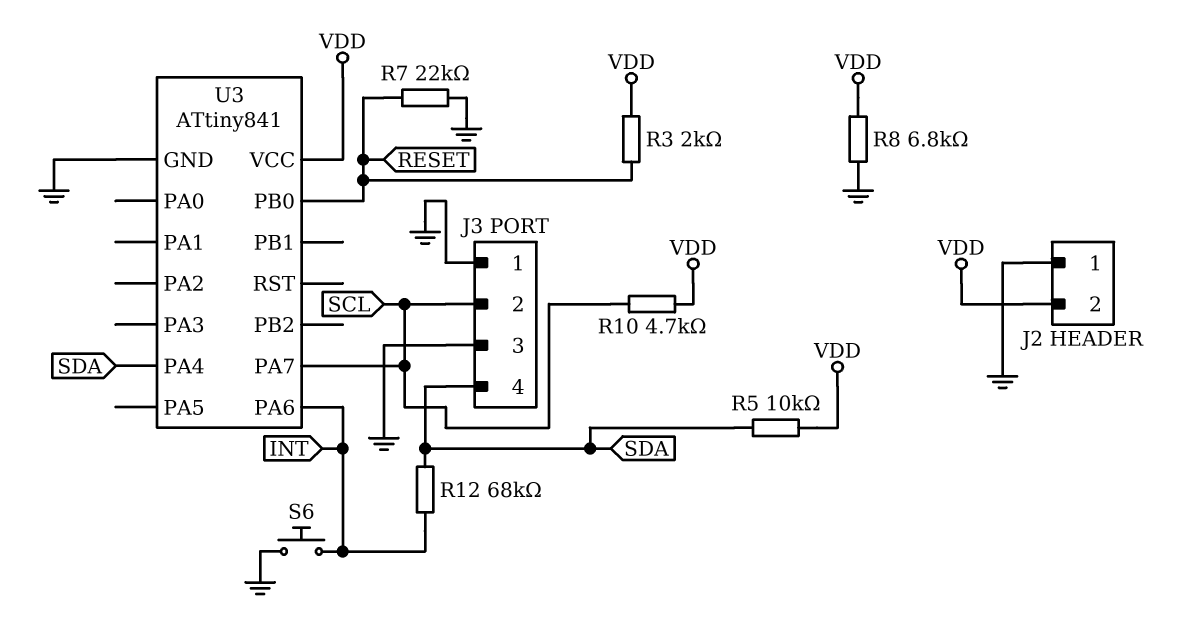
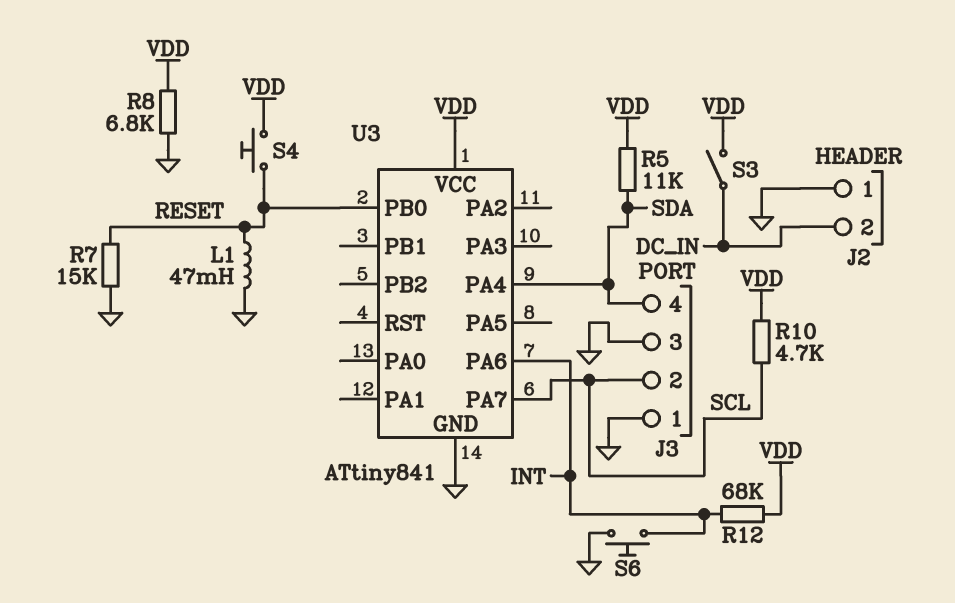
J2 pin 2: VDD -> DC_IN
L1: none -> 47mH (GND, RESET)
R3: 2k (RESET, VDD) -> none
R5: 10k (SDA, VDD) -> 11k (SDA, VDD)
R7: 22k (GND, RESET) -> 15k (GND, RESET)
R12: 68k (INT, SDA) -> 68k (INT, VDD)
S3: none -> switch (DC_IN, VDD)
S4: none -> button (RESET, VDD)

